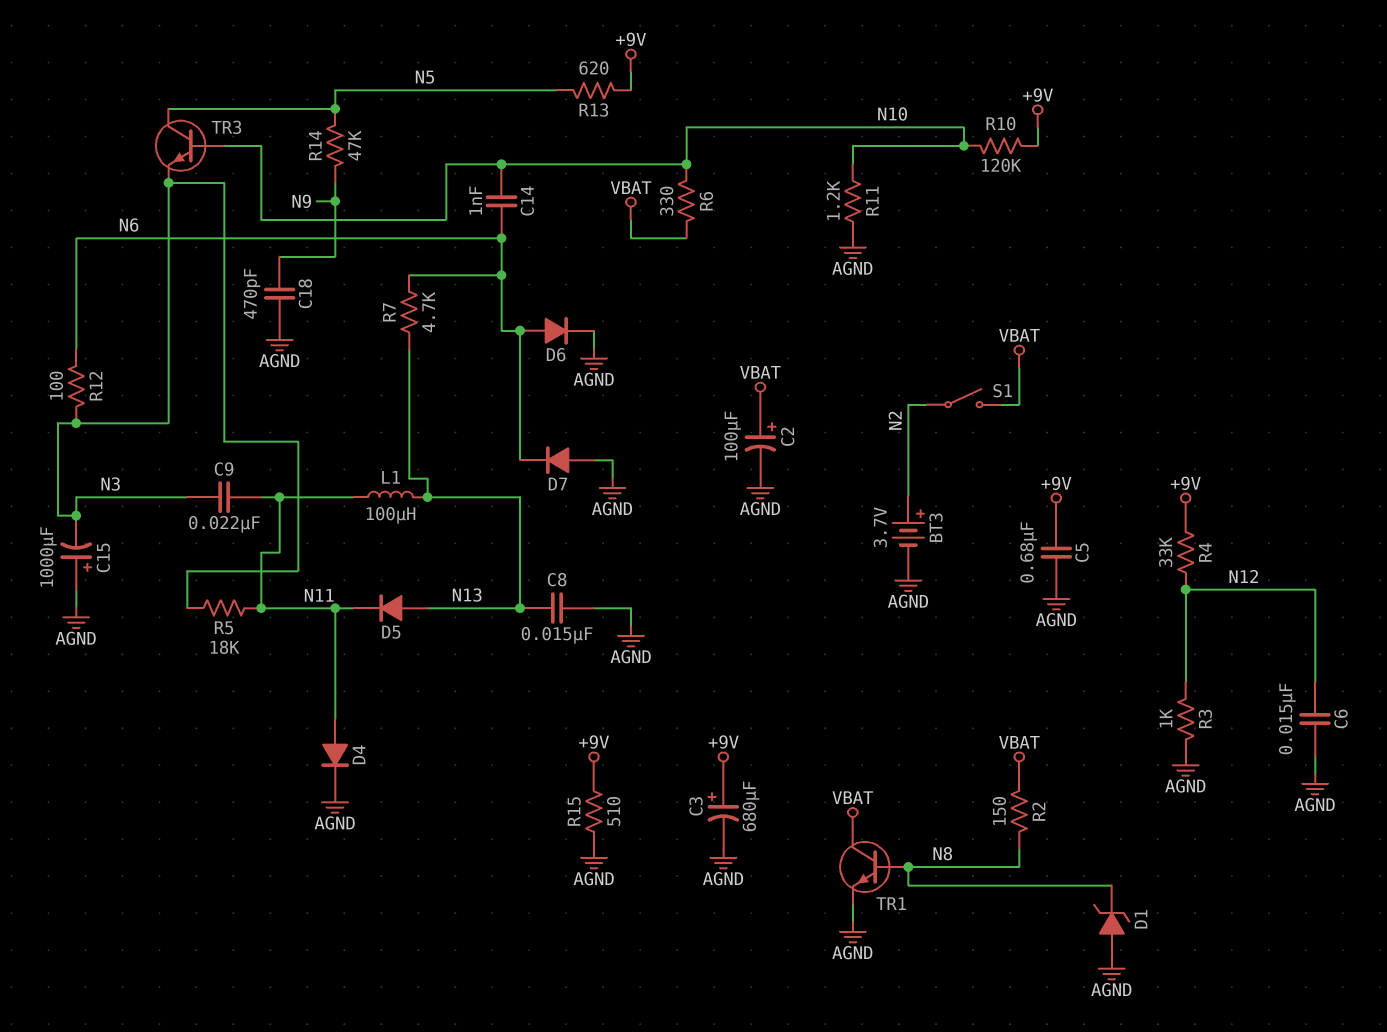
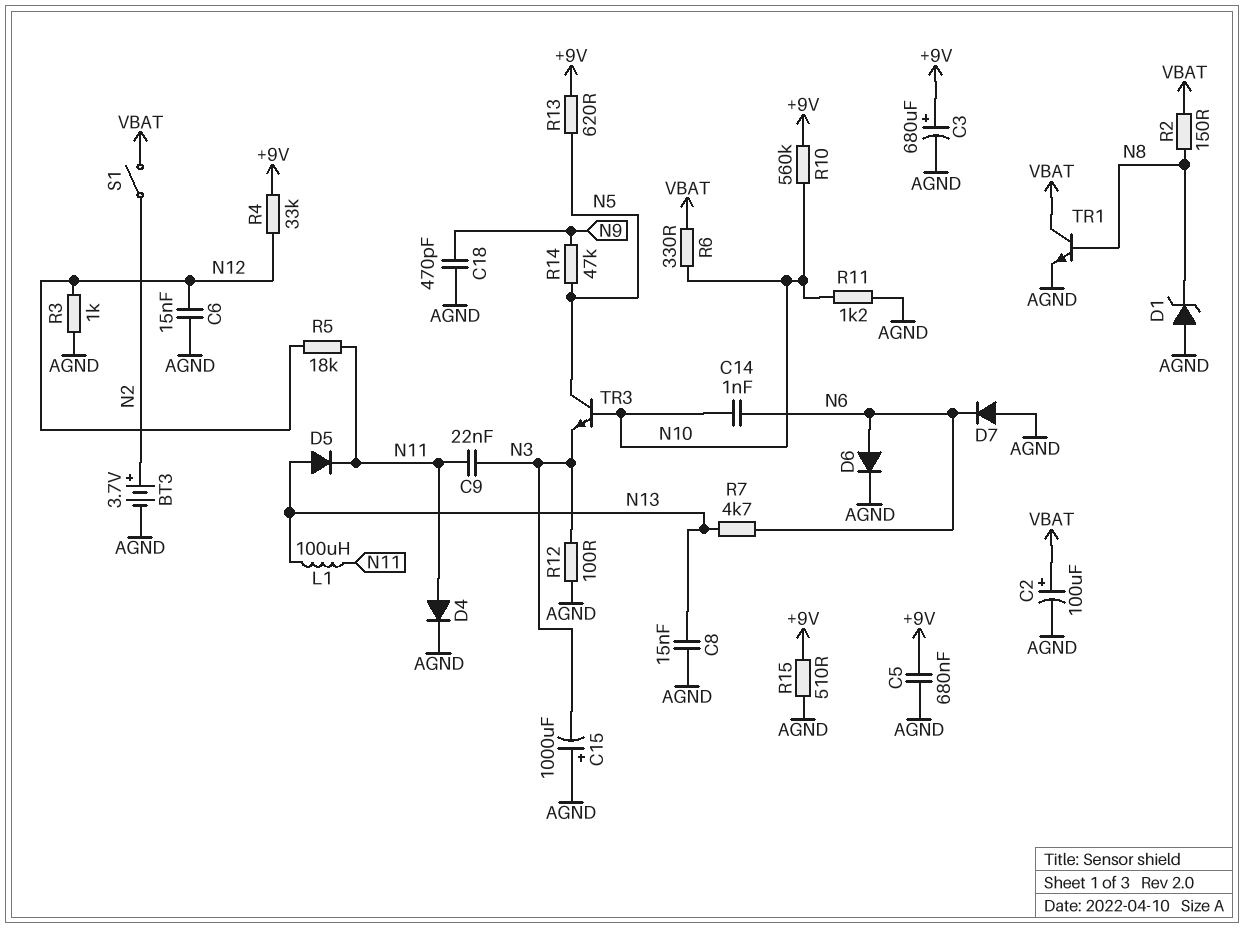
R5: 18k (N3, N11) -> 18k (N11, N12)
R10: 120k (+9V, N10) -> 560k (+9V, N10)
R12: 100 (N3, N6) -> 100 (AGND, N3)

